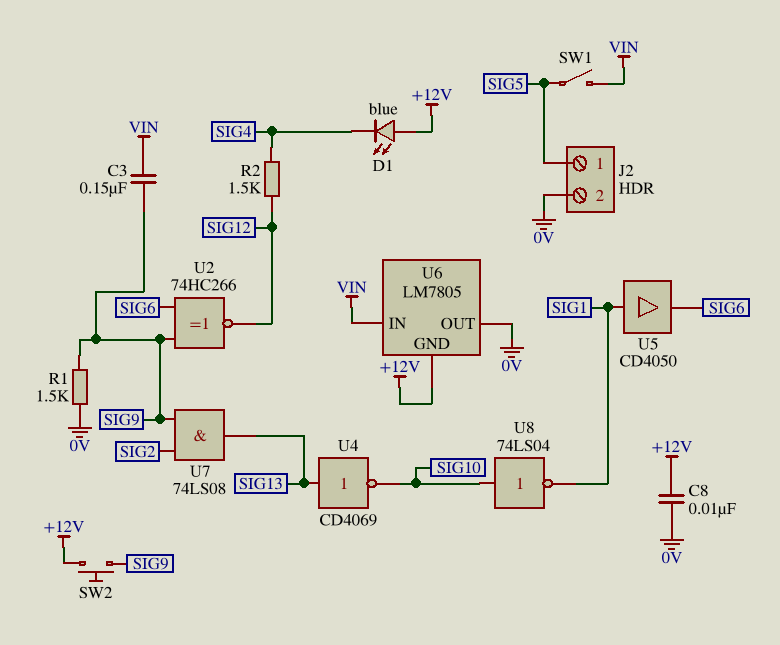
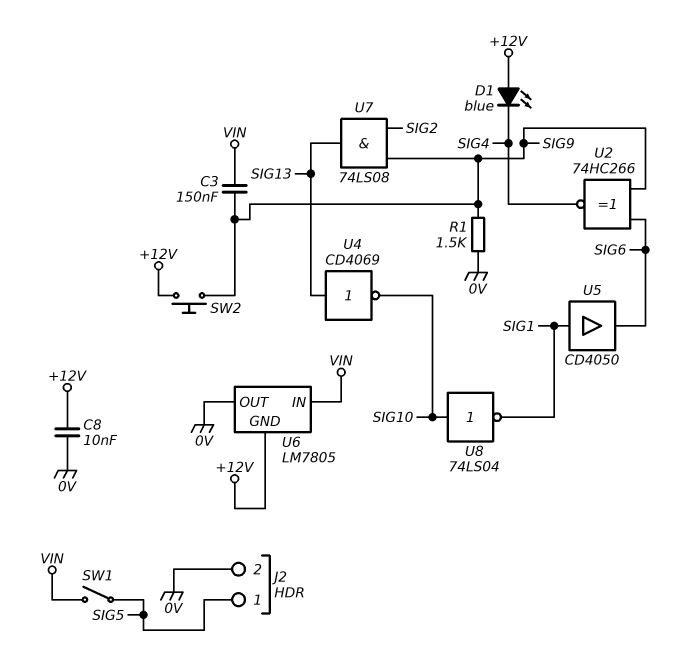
R2: 1.5k (SIG4, SIG12) -> none
U2: XNOR 74HC266 (in SIG6, in SIG9, out SIG12) -> XNOR 74HC266 (in SIG6, in SIG9, out SIG4)

